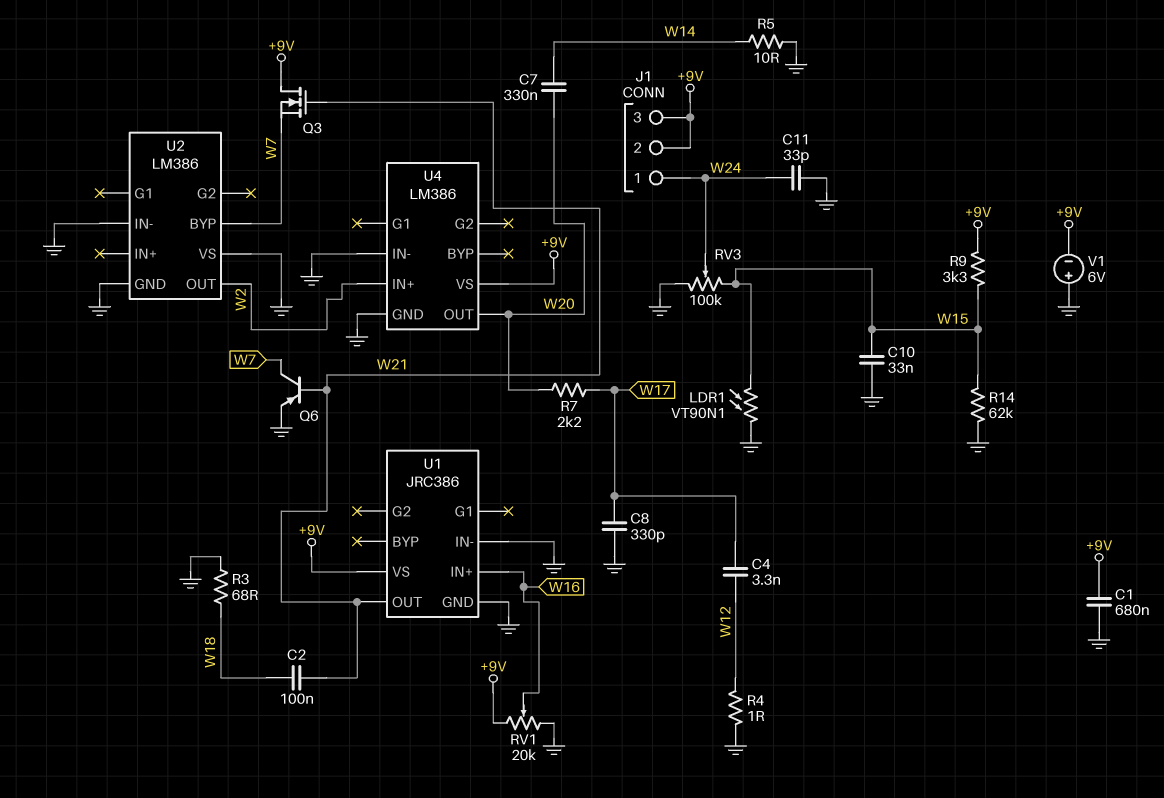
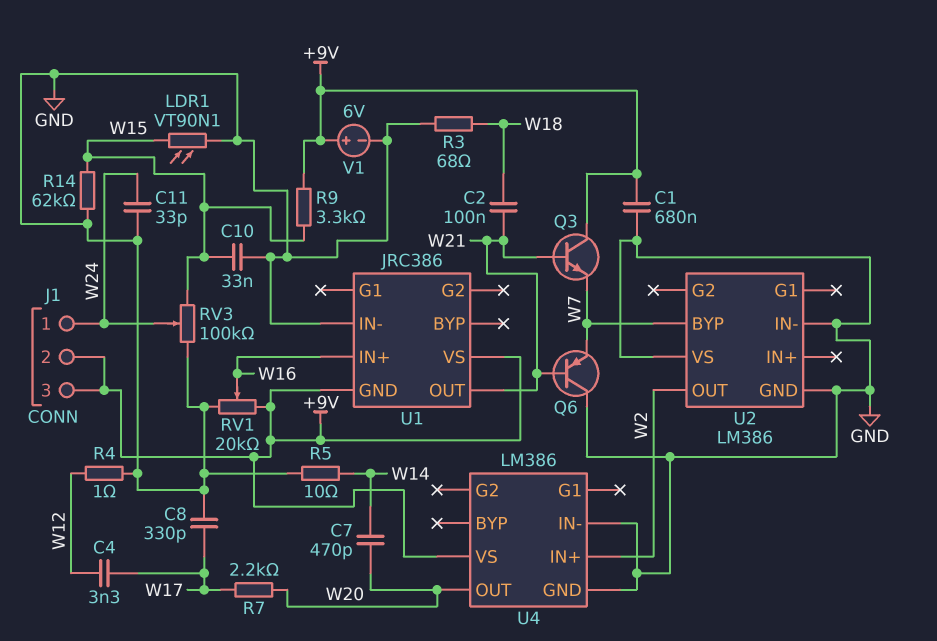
C7: 330nF (W14, W20) -> 470pF (W14, W20)
Q3: NMOS (G W21, D +9V, S W7) -> NPN (B W21, C +9V, E W7)
Q6: PNP (B W21, C W7, E GND) -> PNP (B W21, C GND, E W7)
U1 pin GND: GND -> +9V
V1: 6V (plus GND, minus +9V) -> 6V (plus +9V, minus GND)

